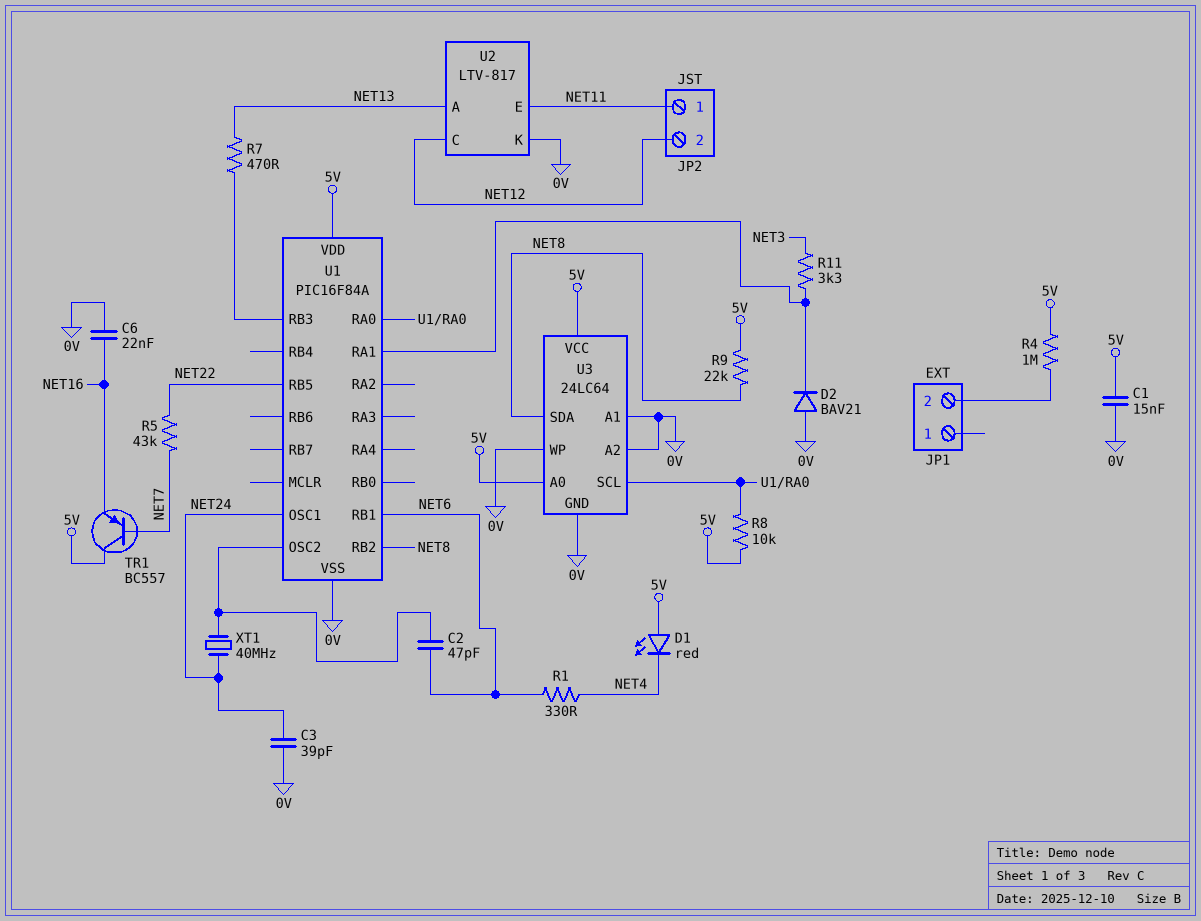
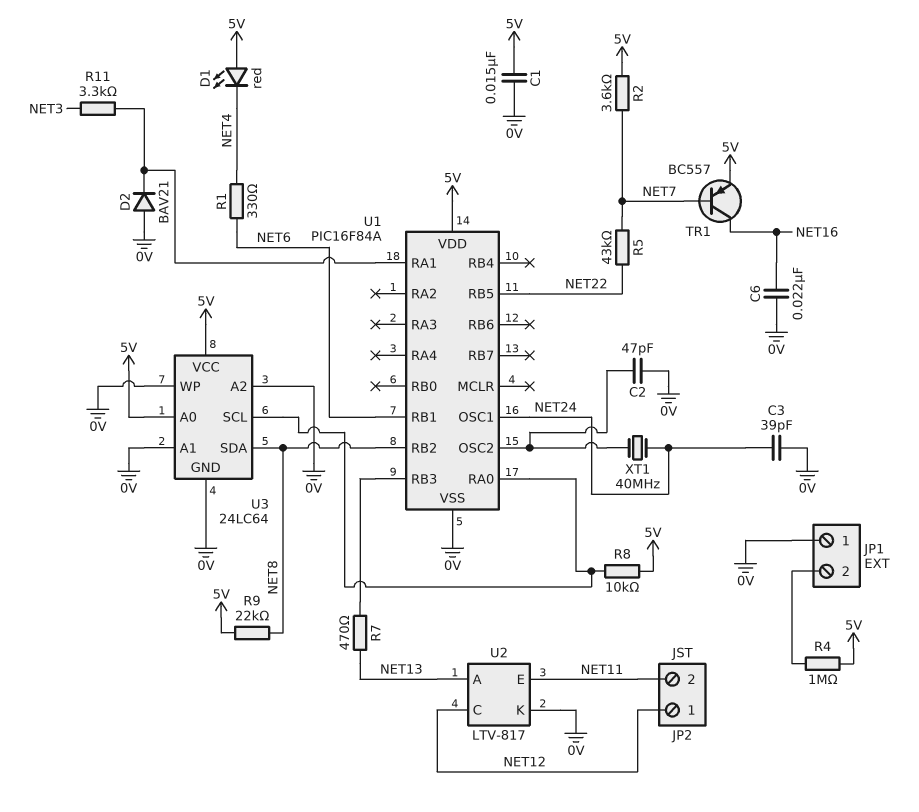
C2: 47pF (NET6, U1/OSC2) -> 47pF (0V, U1/OSC2)
JP1 pin 1: none -> 0V
JP2 pin 1: NET11 -> NET12
JP2 pin 2: NET12 -> NET11
R2: none -> 3.6k (5V, NET7)
TR1: PNP BC557 (B NET7, C 5V, E NET16) -> PNP BC557 (B NET7, C NET16, E 5V)

